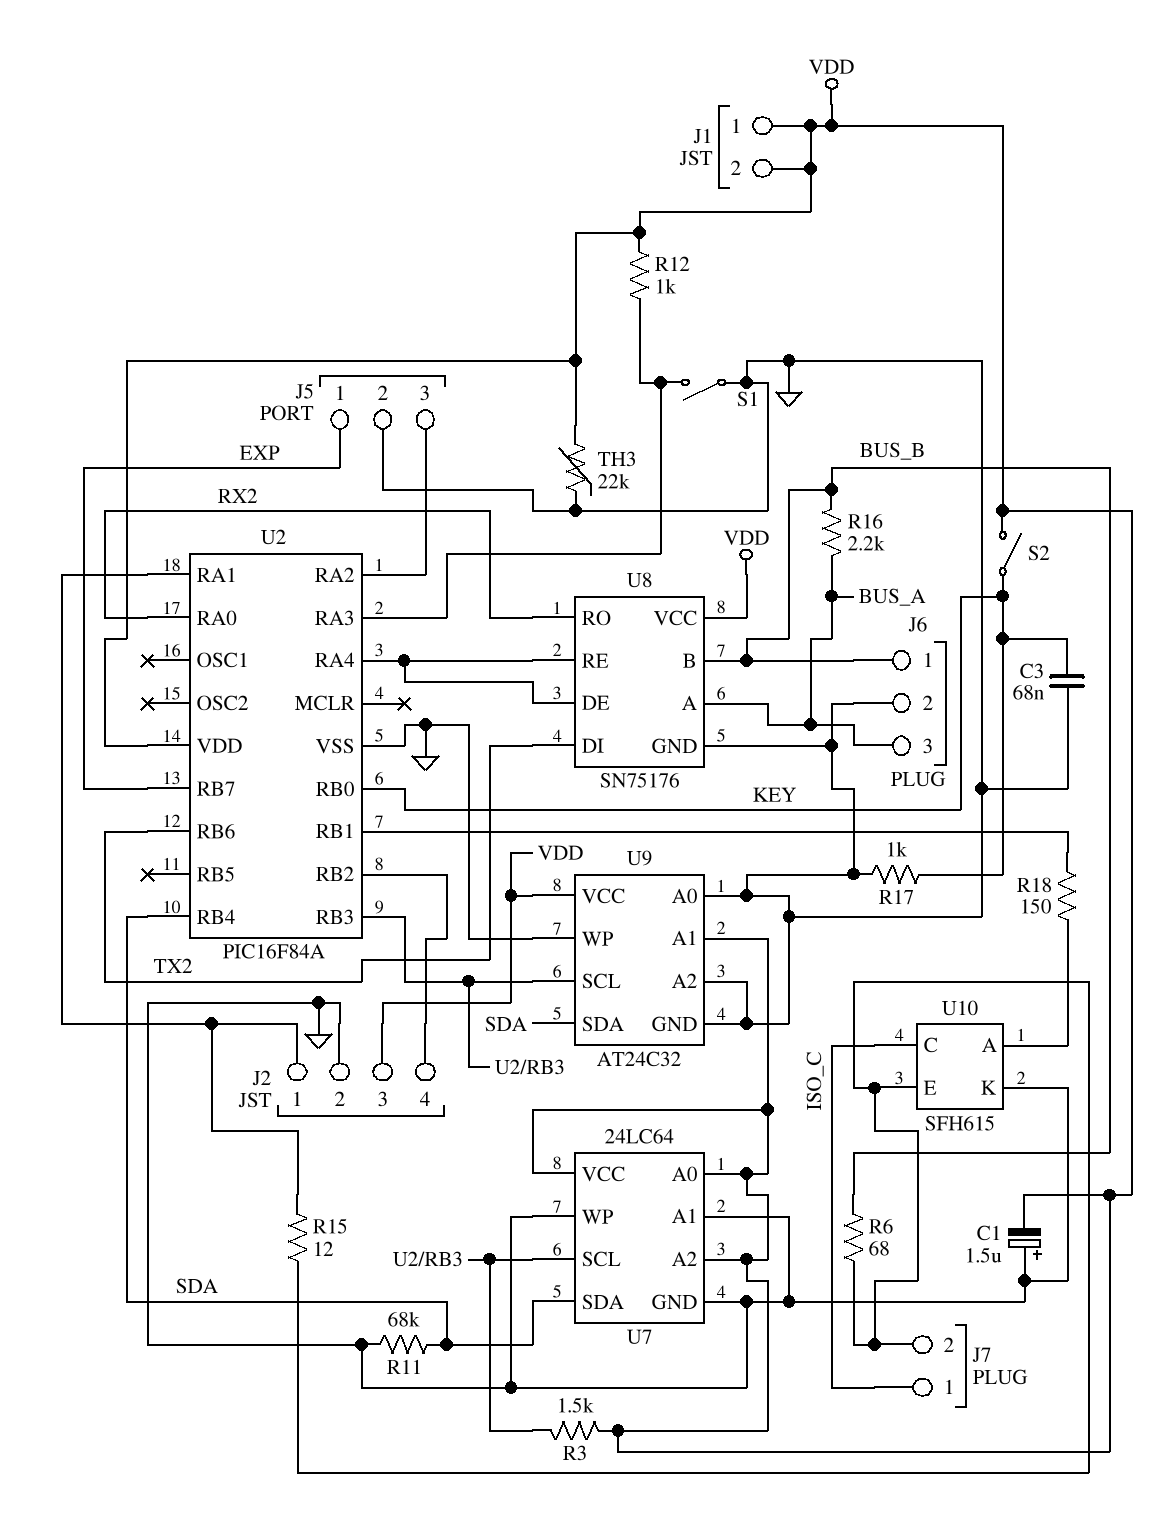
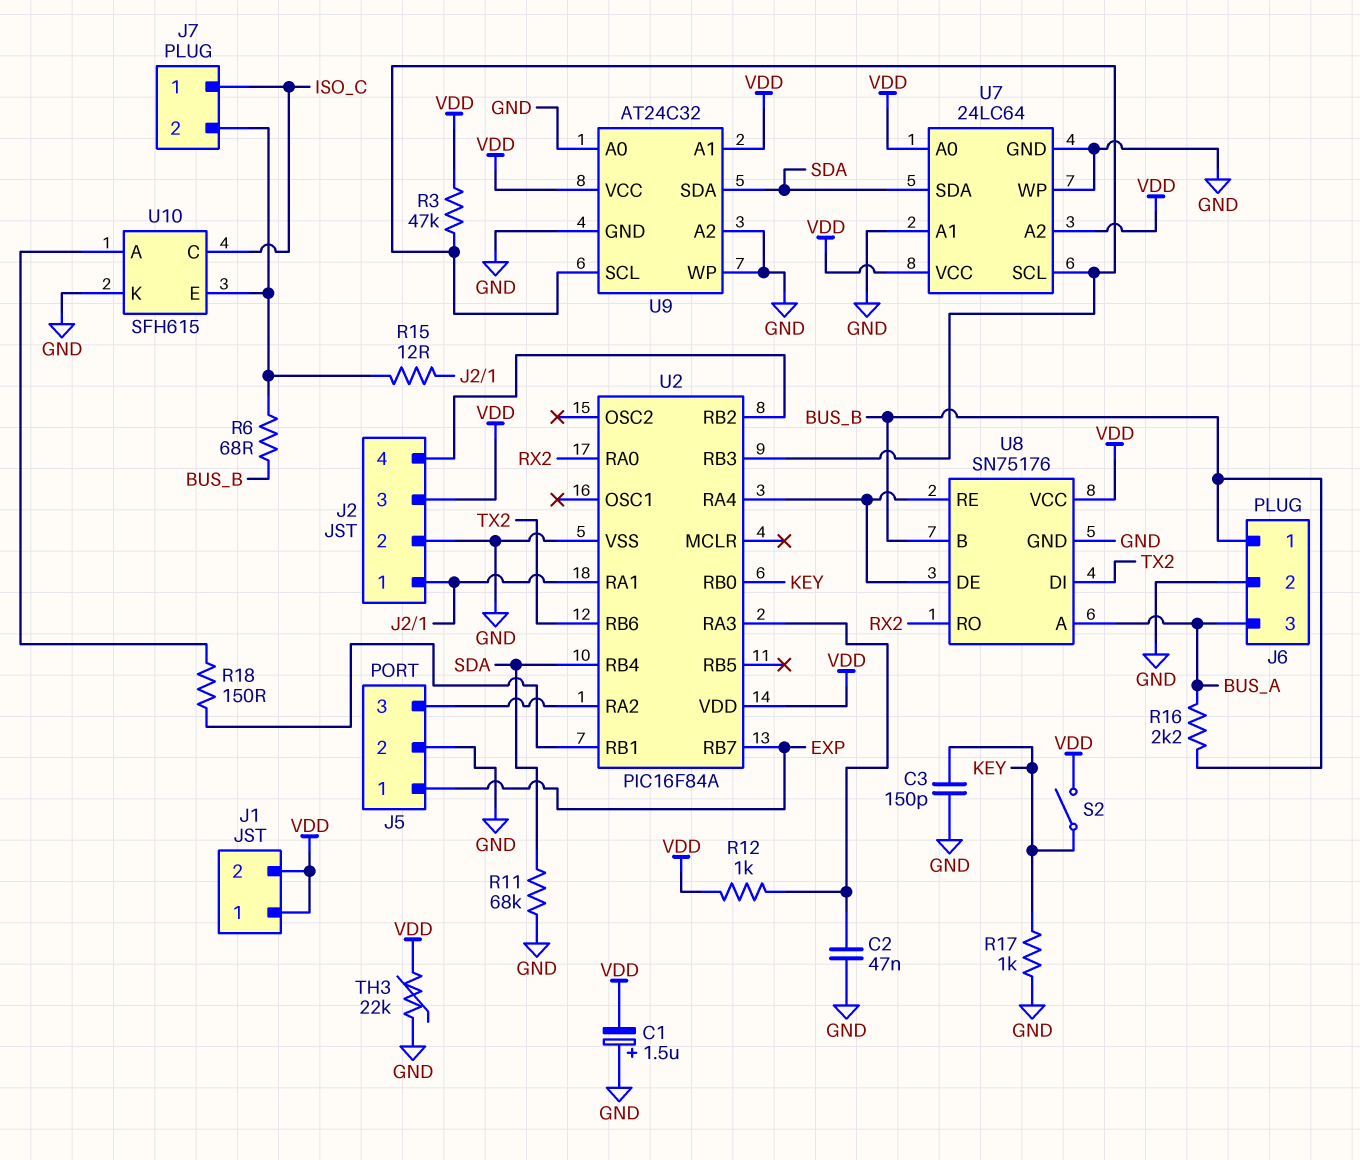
C2: none -> 47nF (GND, U2/RA3)
C3: 68nF (GND, KEY) -> 150pF (GND, KEY)
R3: 1.5k (U2/RB3, VDD) -> 47k (U2/RB3, VDD)
S1: switch (GND, U2/RA3) -> none

